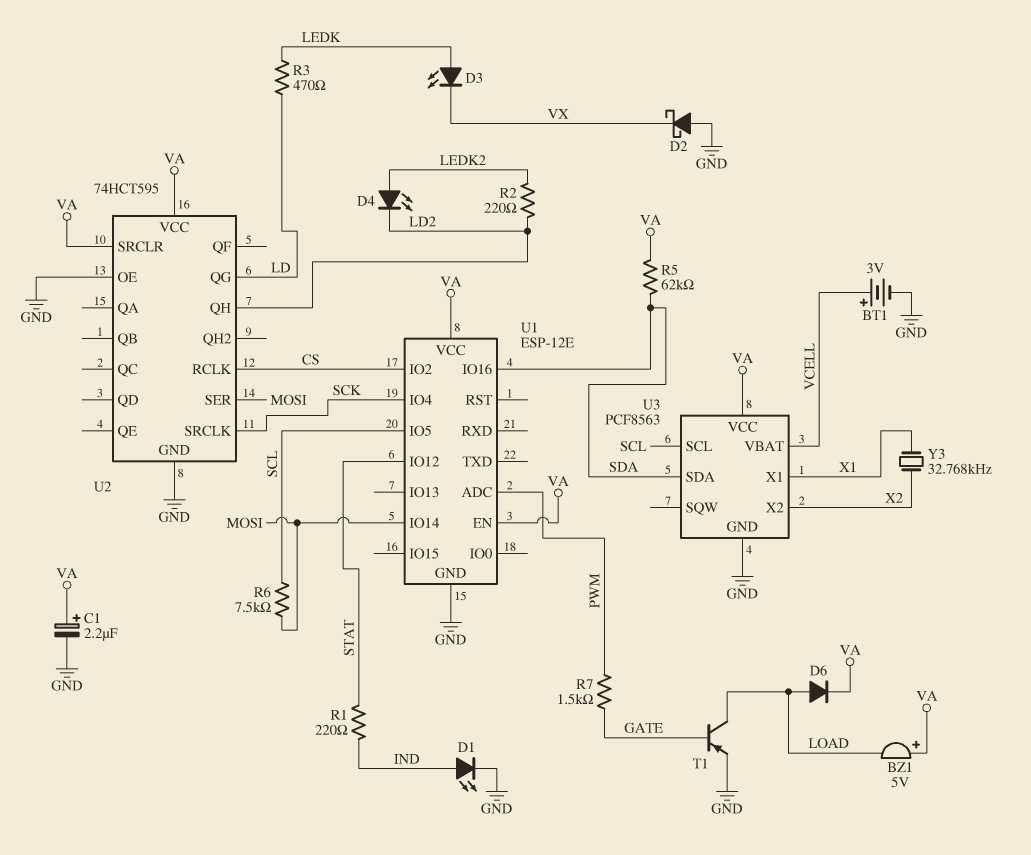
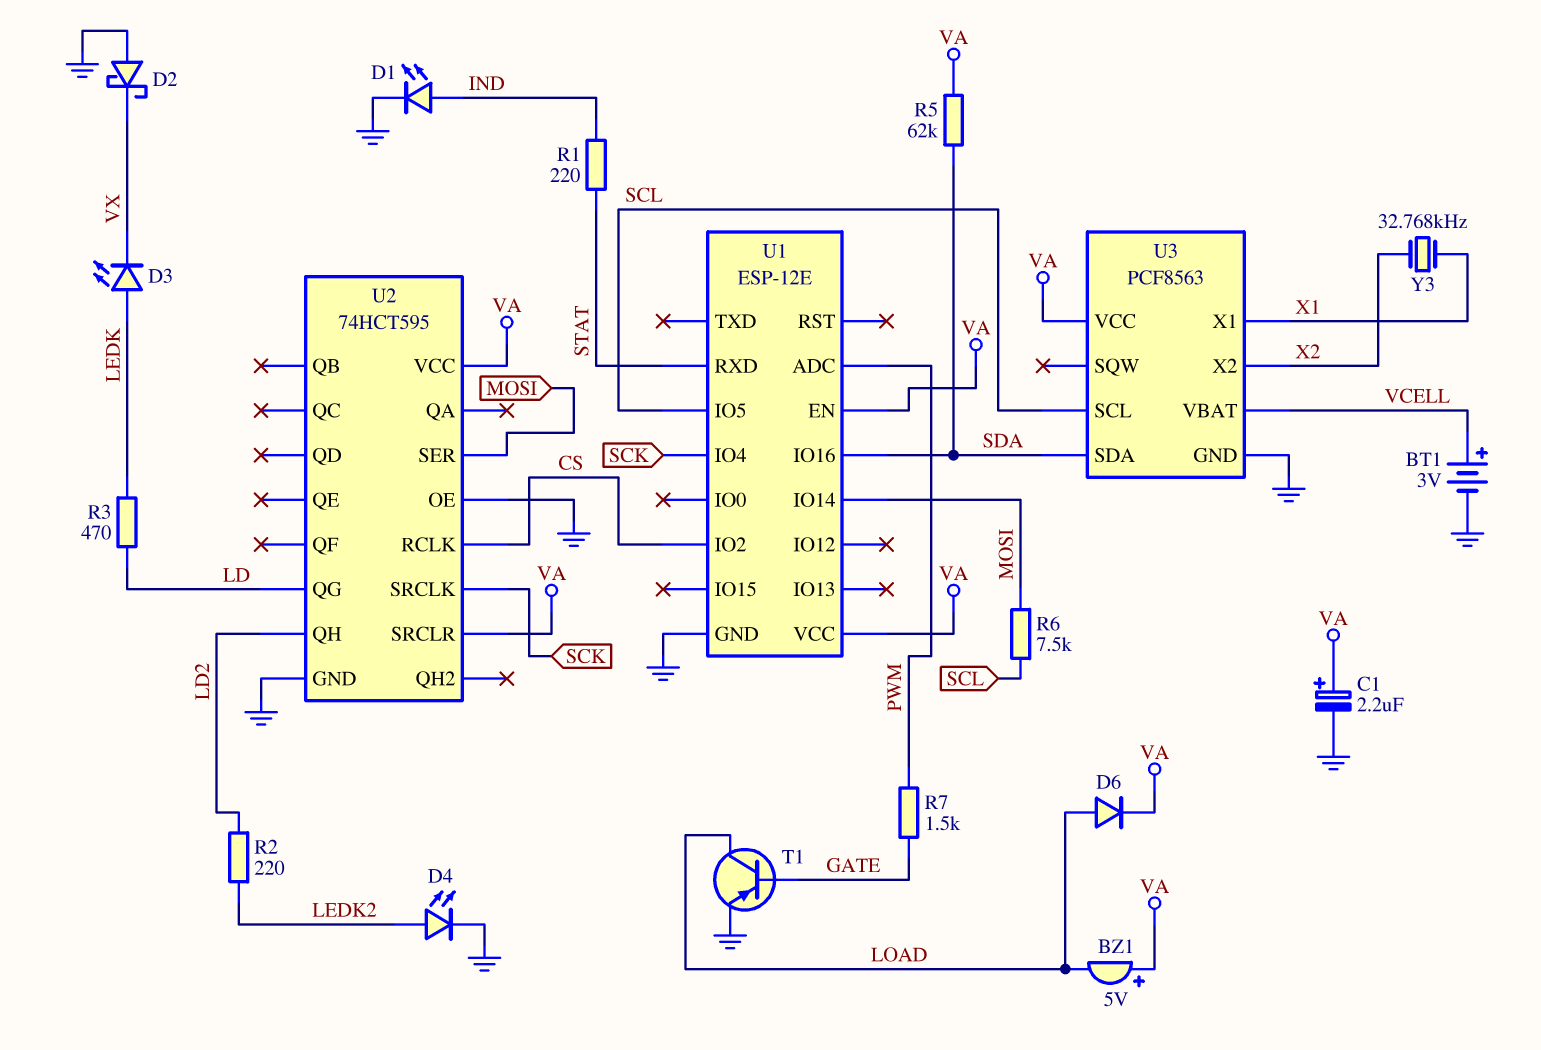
D4: LED (A LEDK2, K LD2) -> LED (A LEDK2, K GND)
U1 pin IO12: STAT -> none
U1 pin RXD: none -> STAT

